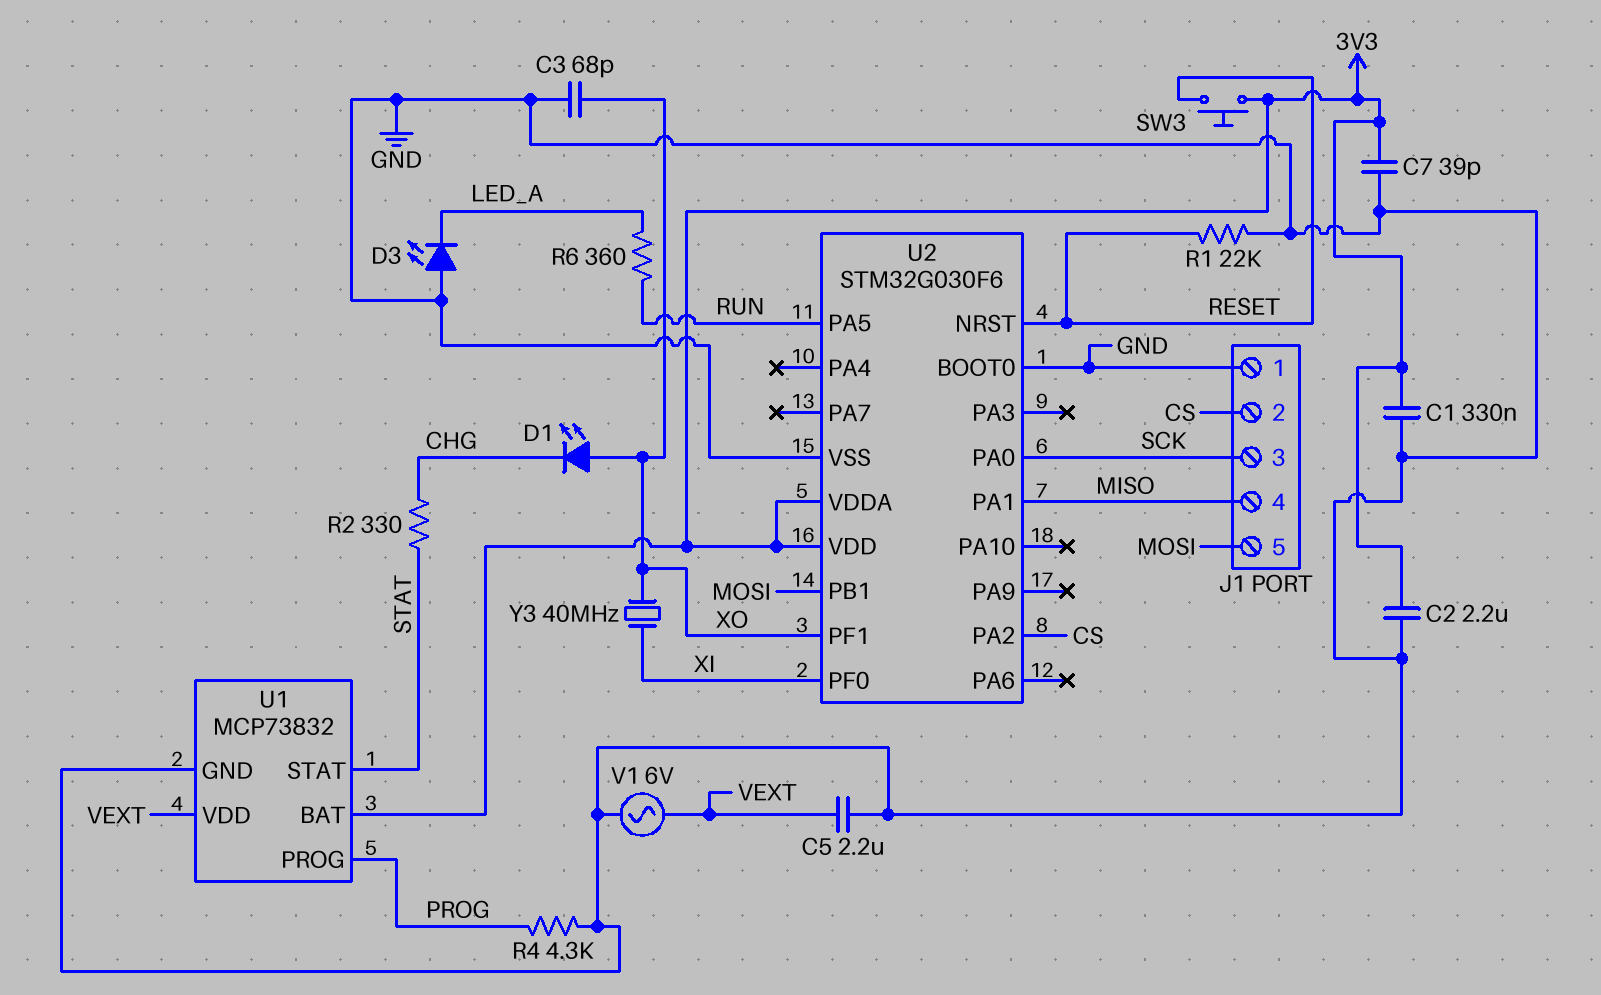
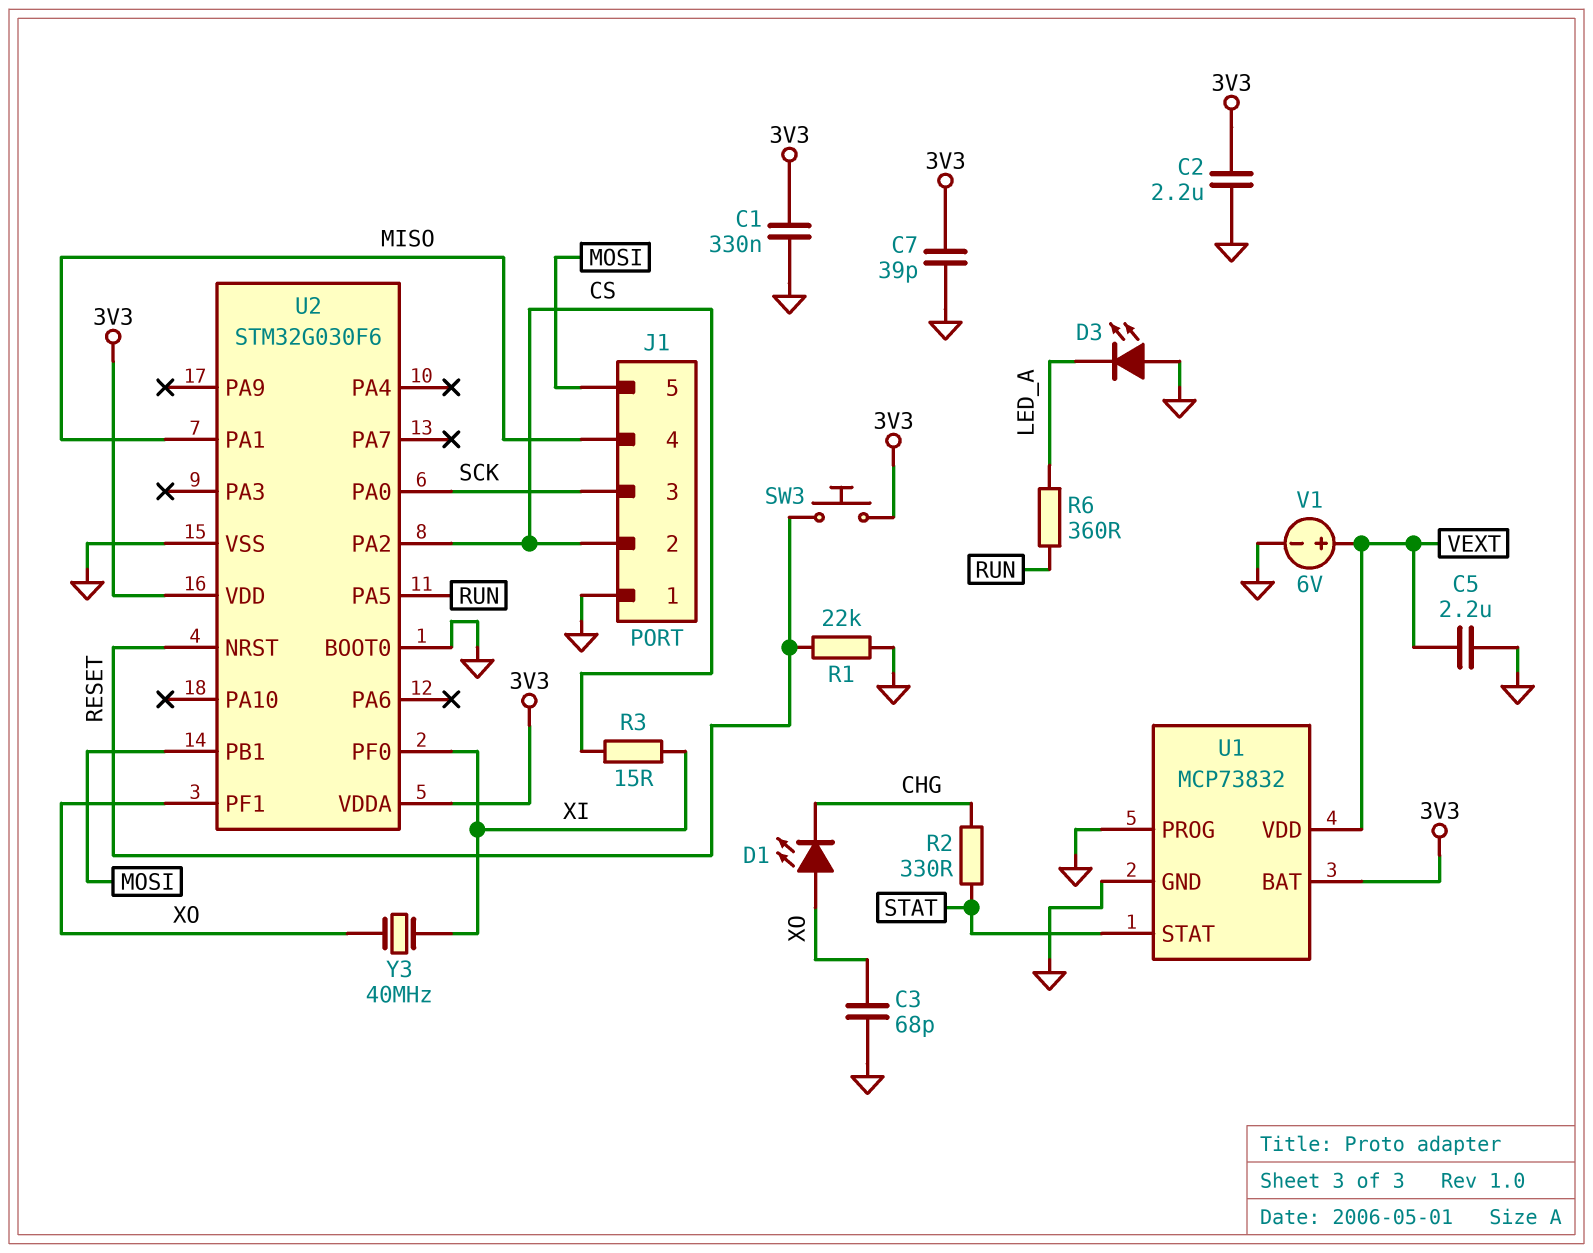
R3: none -> 15 (CS, XI)
R4: 4.3k (GND, PROG) -> none
U1 pin PROG: PROG -> GND
V1: AC 6V (GND, VEXT) -> 6V (plus VEXT, minus GND)

